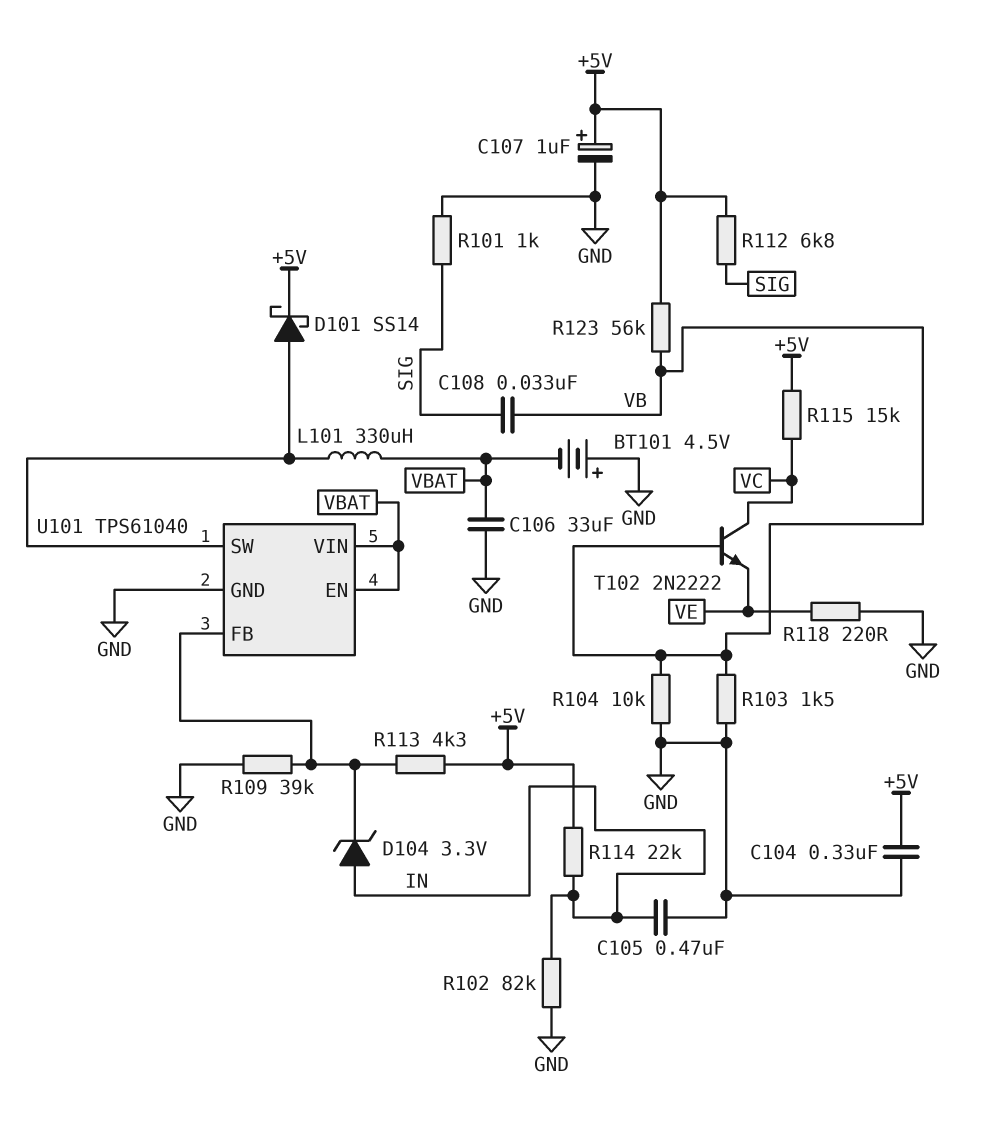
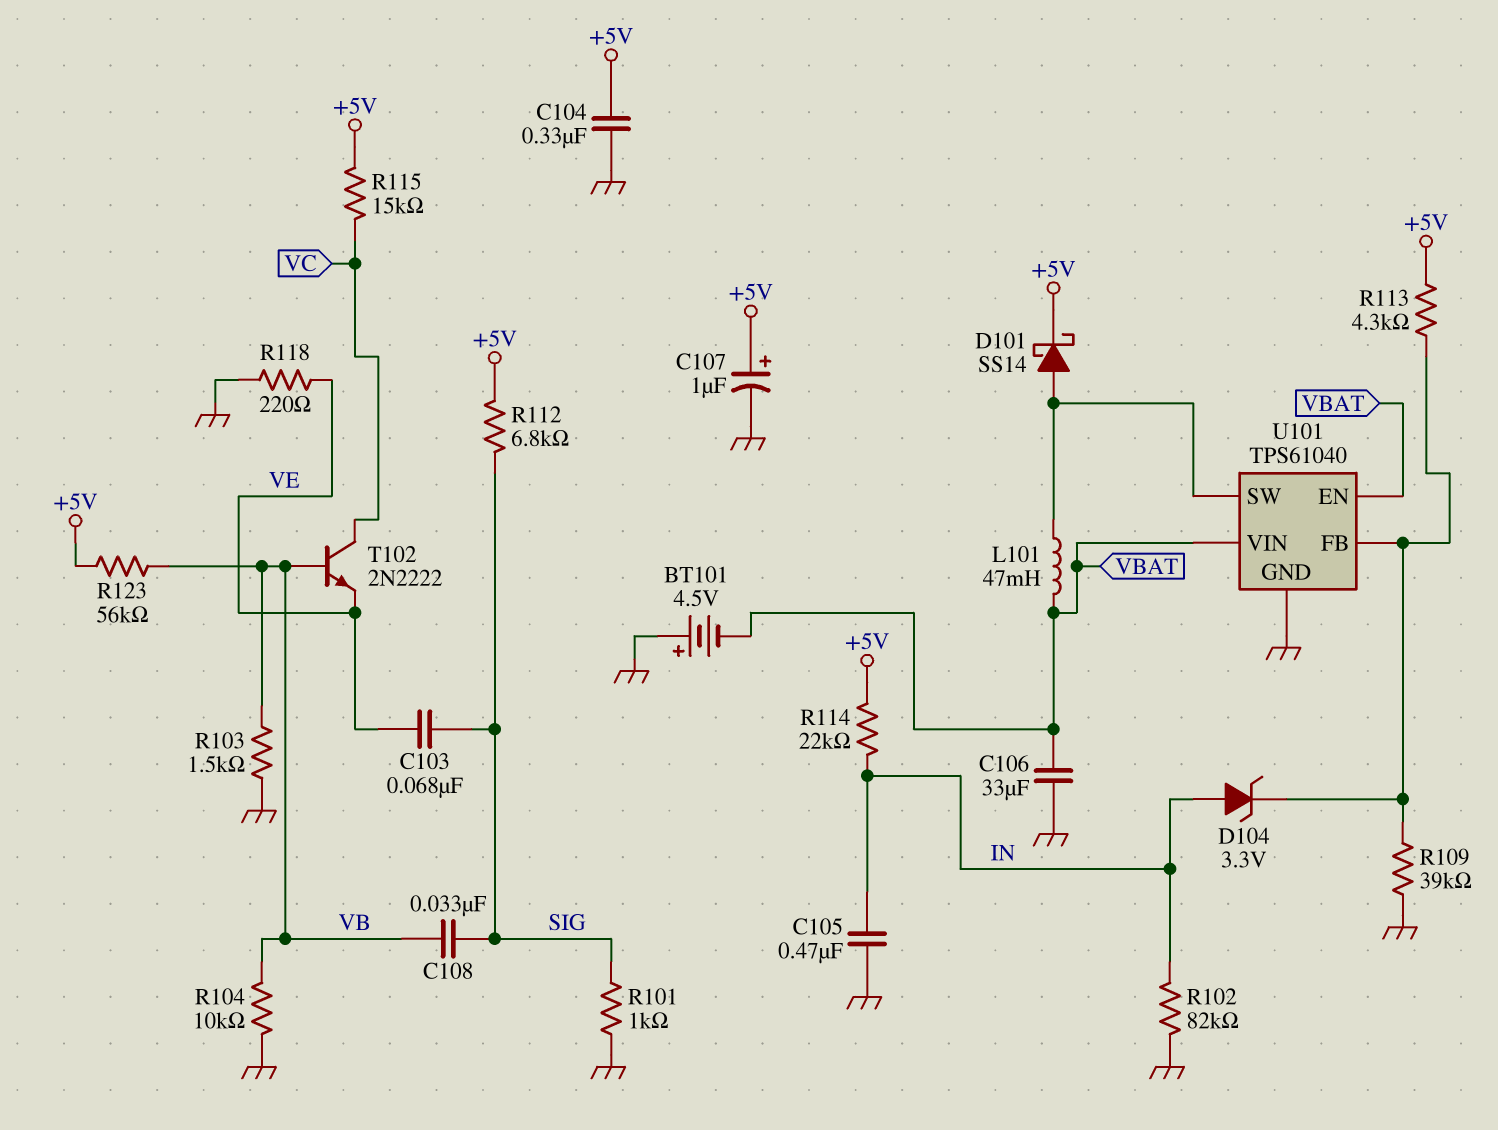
C103: none -> 68nF (SIG, VE)
L101: 330uH (U101/SW, VBAT) -> 47mH (U101/SW, VBAT)

